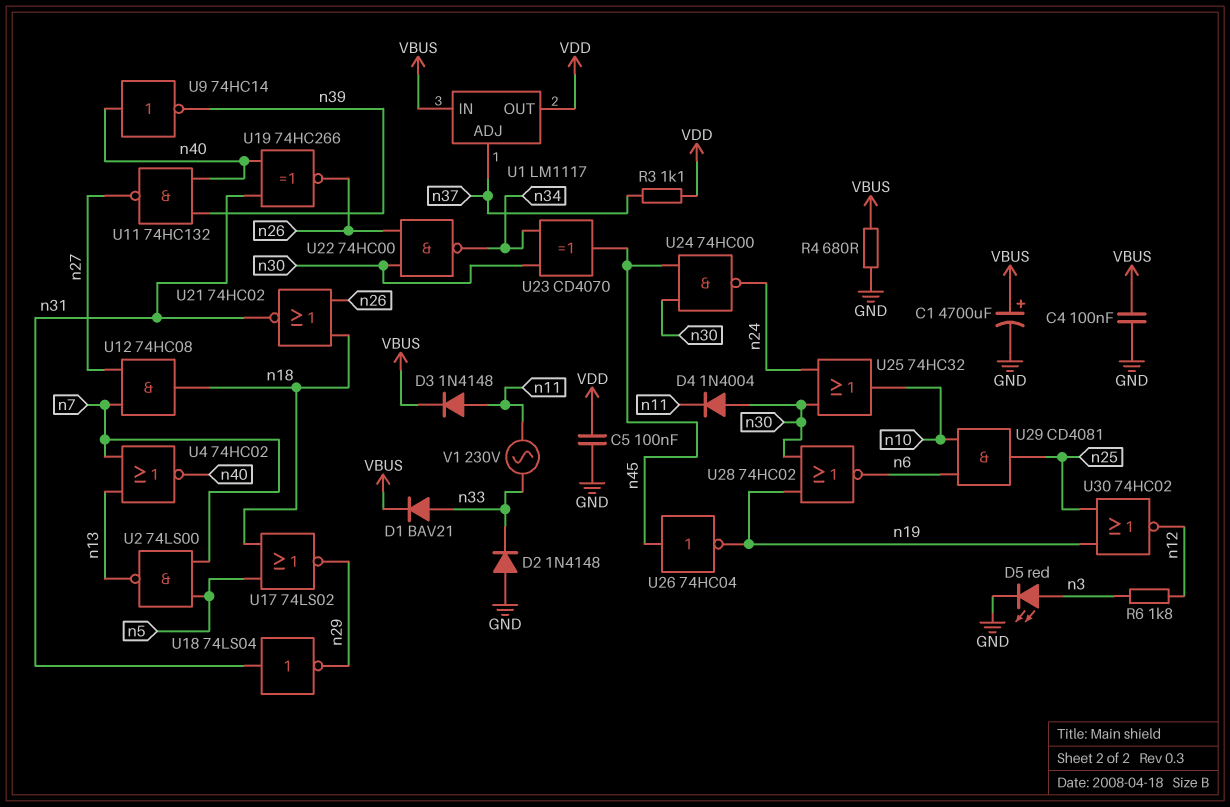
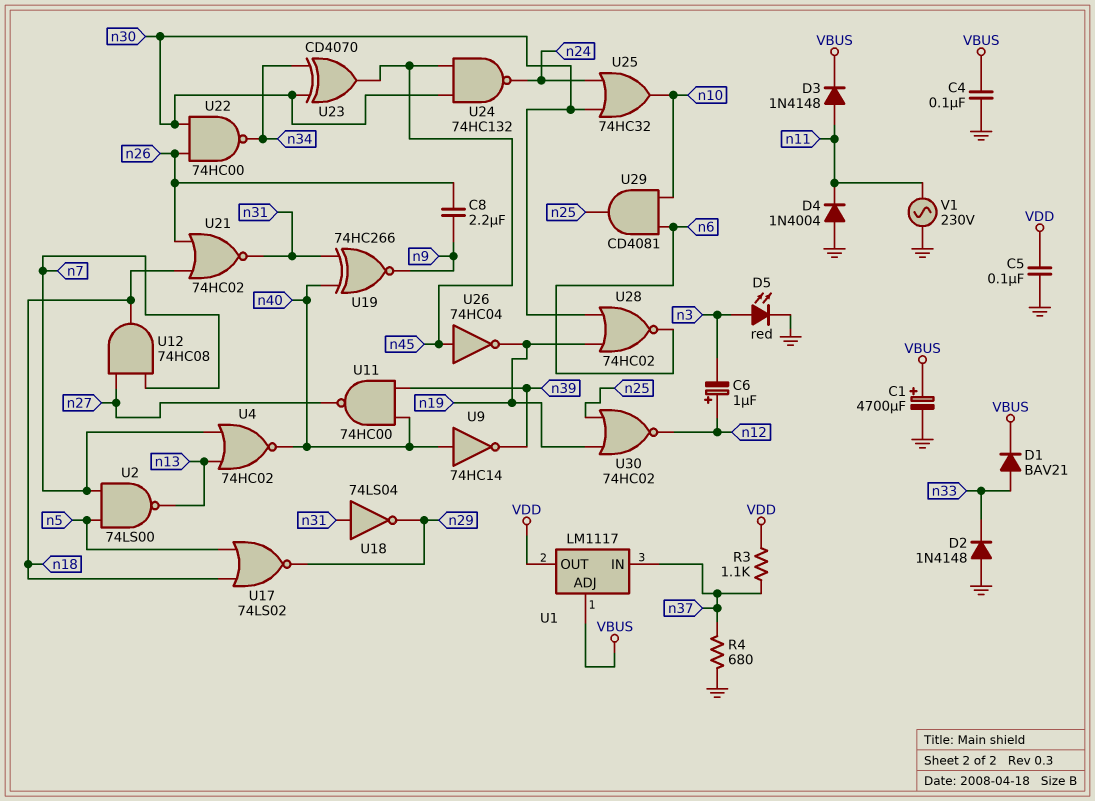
C6: none -> 1uF (plus n12, minus n3)
C8: none -> 2.2uF (n9, n26)
D4: diode 1N4004 (A n30, K n11) -> diode 1N4004 (A GND, K n11)
R4: 680 (GND, VBUS) -> 680 (GND, n37)
R6: 1.8k (n3, n12) -> none
U1 pin ADJ: n37 -> VBUS
U1 pin IN: VBUS -> n37
U11: NAND 74HC132 (in n39, in n40, out n27) -> NAND 74HC00 (in n39, in n40, out n27)
U19: XNOR 74HC266 (in n31, in n40, out n26) -> XNOR 74HC266 (in n31, in n40, out n9)
U24: NAND 74HC00 (in n30, in n45, out n24) -> NAND 74HC132 (in n30, in n45, out n24)
V1: AC 230V (n11, n33) -> AC 230V (GND, n11)

